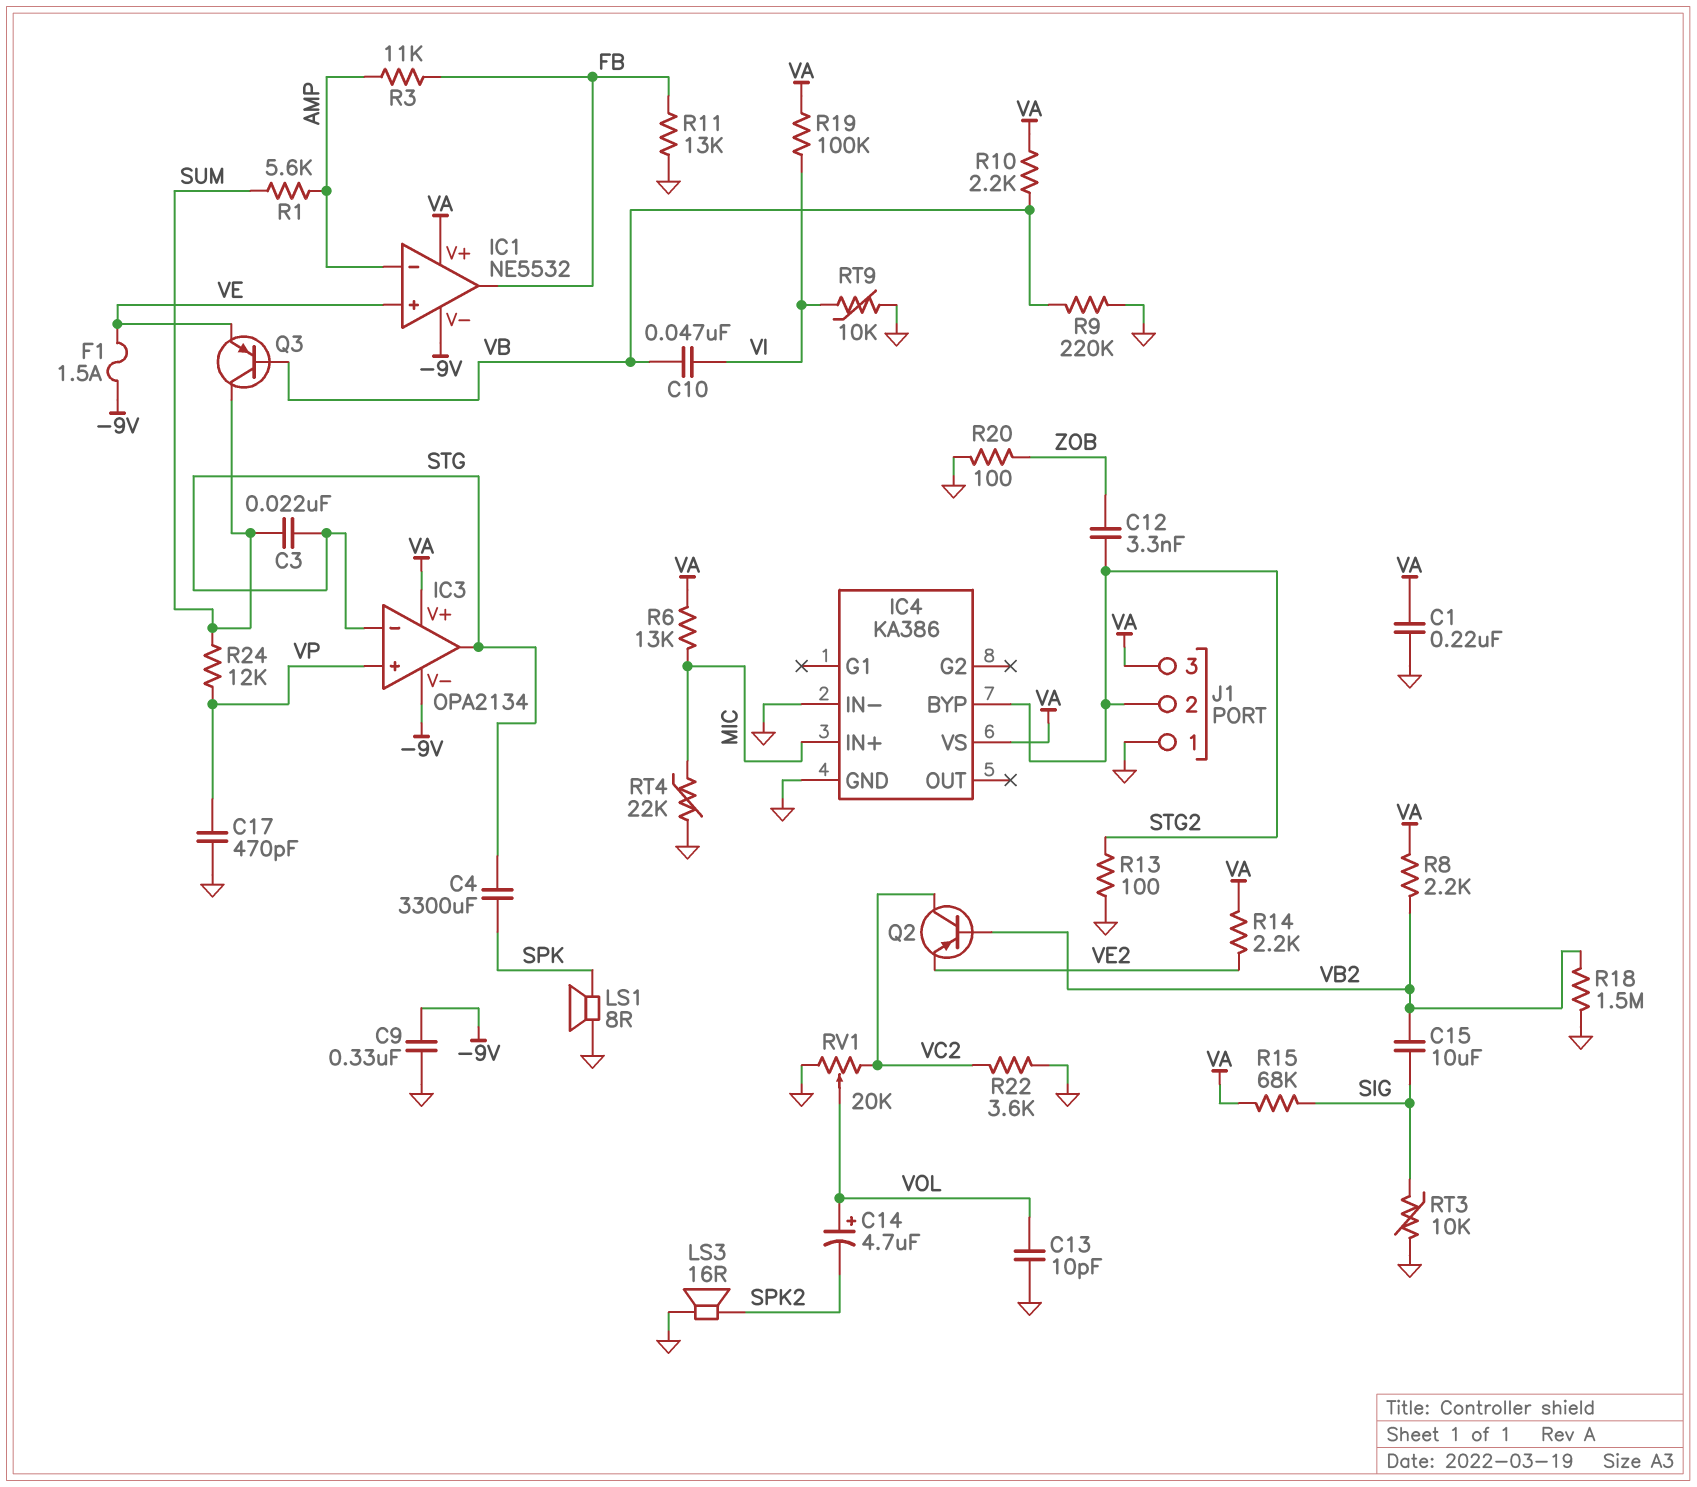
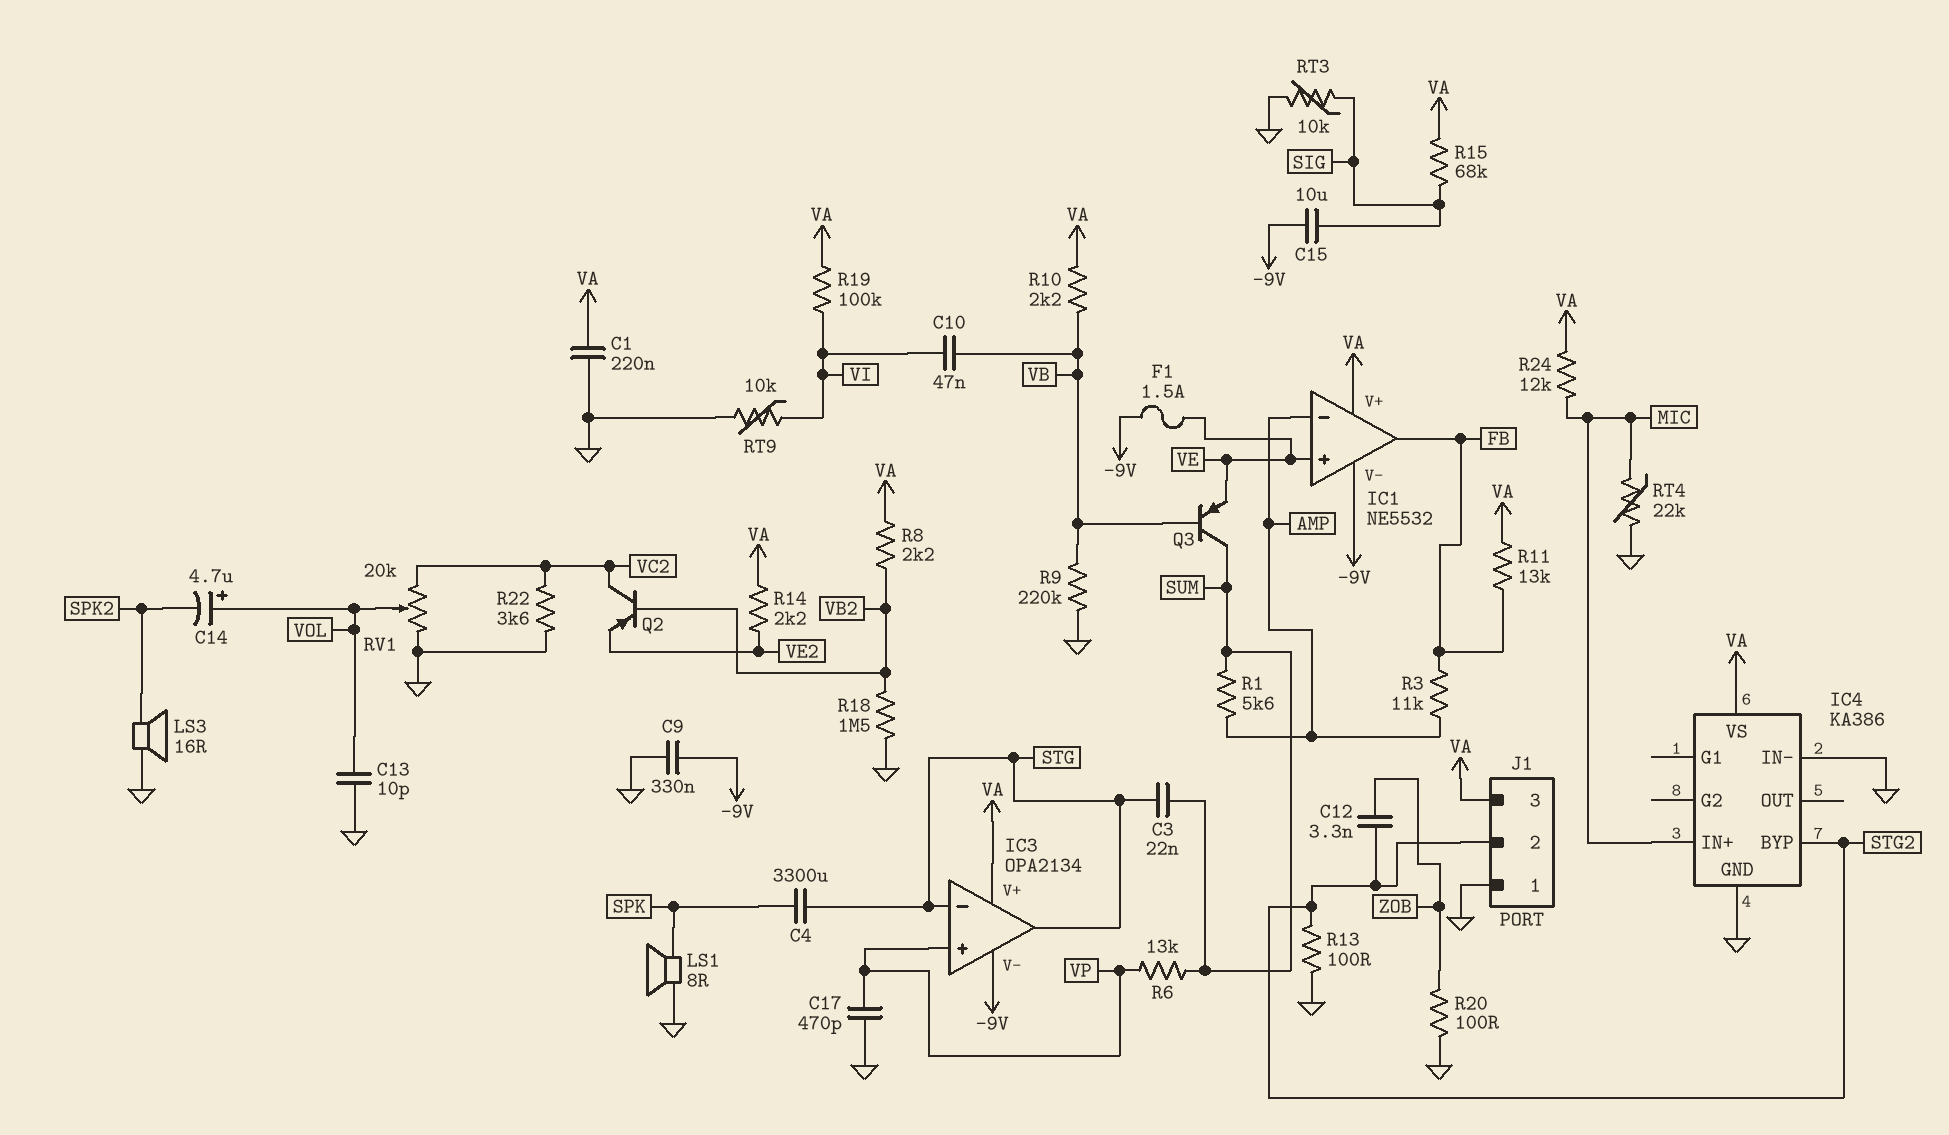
C15: 10uF (SIG, VB2) -> 10uF (-9V, SIG)
R6: 13k (MIC, VA) -> 13k (SUM, VP)
R11: 13k (FB, GND) -> 13k (FB, VA)
R24: 12k (SUM, VP) -> 12k (MIC, VA)

